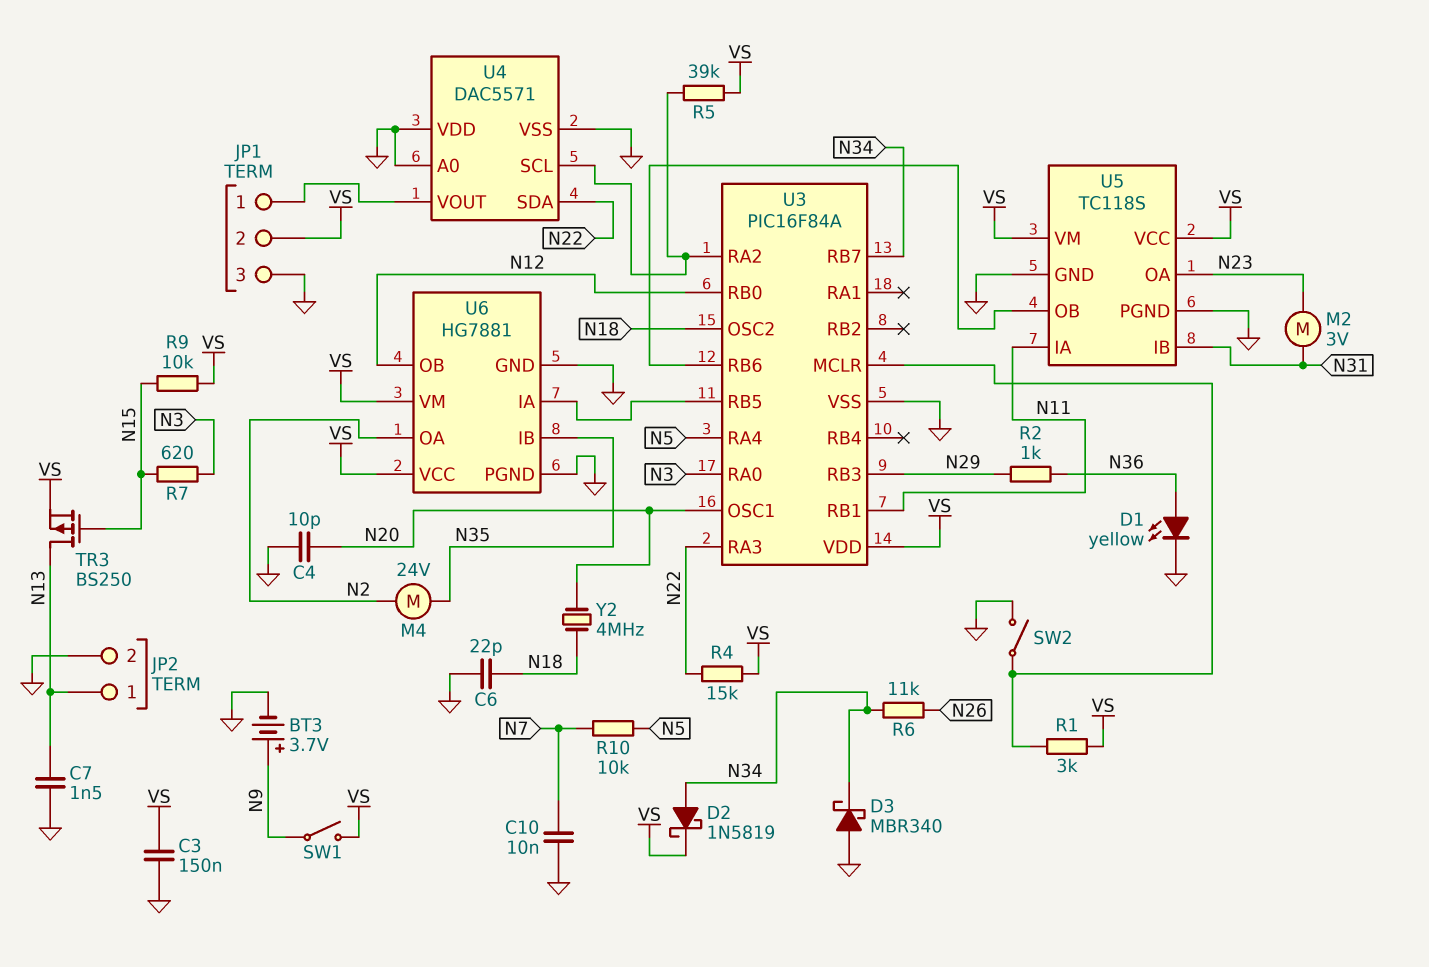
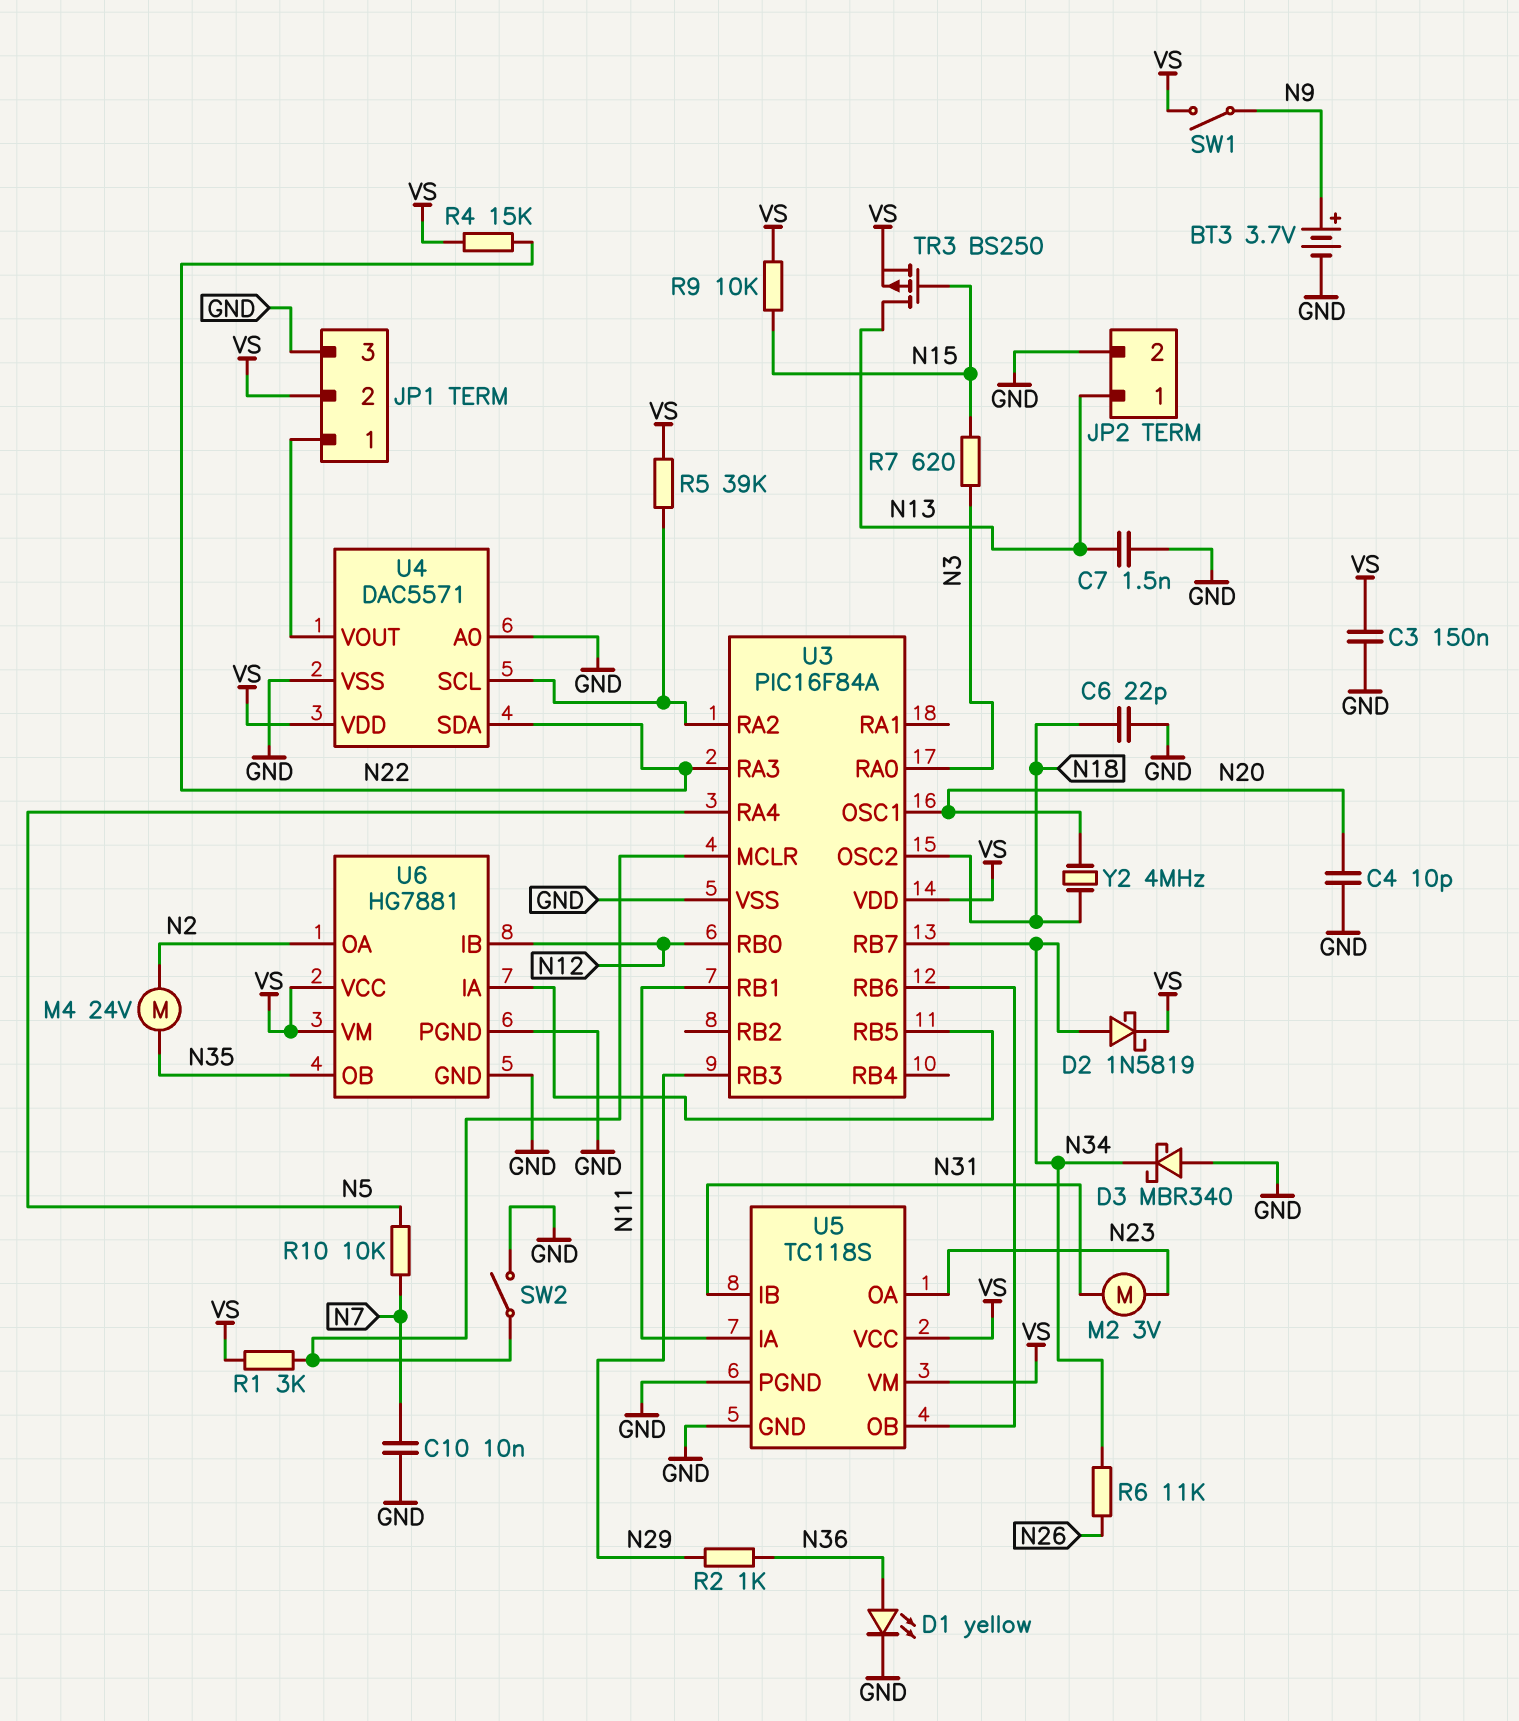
U4 pin VDD: GND -> VS
U6 pin IB: N35 -> N12
U6 pin OB: N12 -> N35

